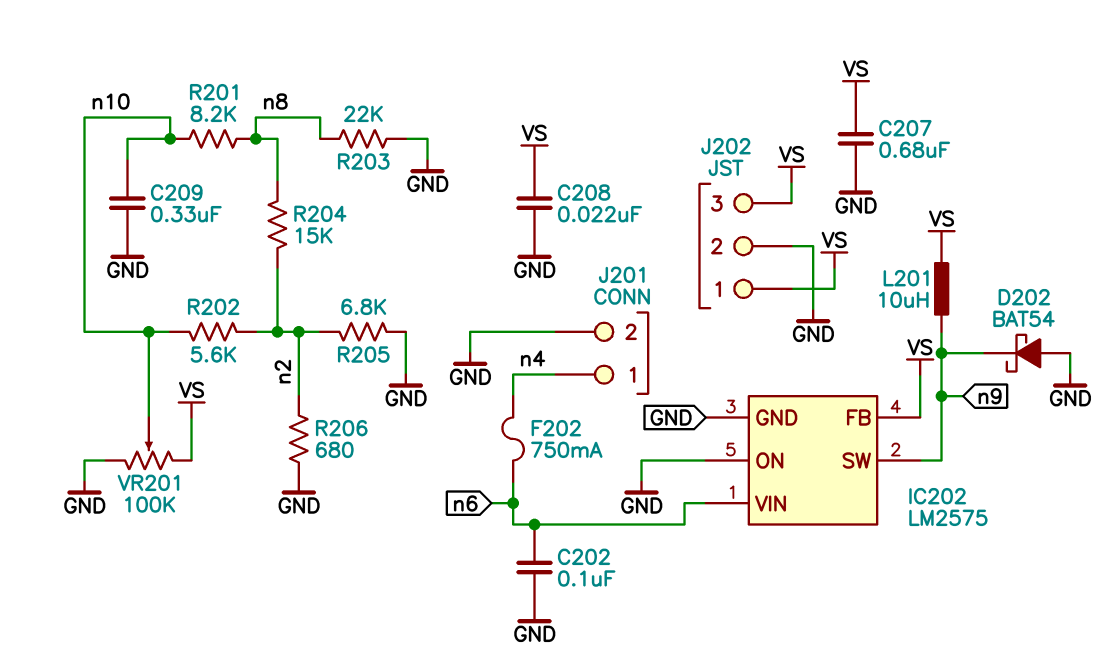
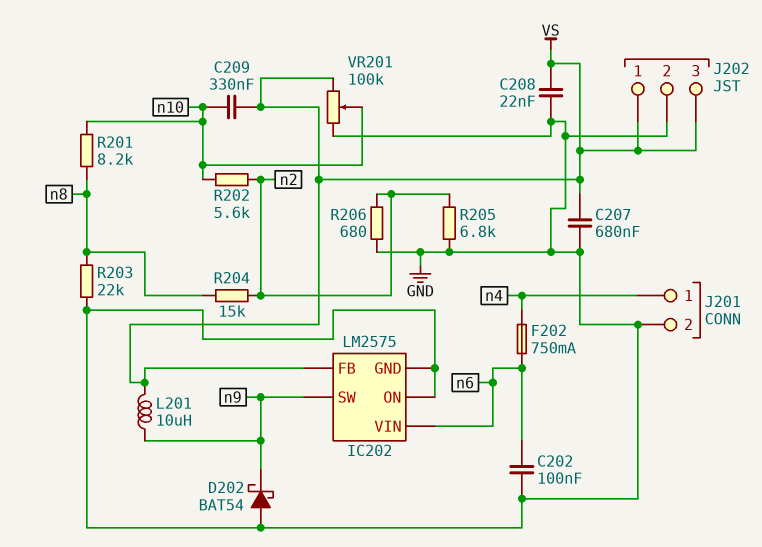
C209: 330nF (GND, n10) -> 330nF (VS, n10)

